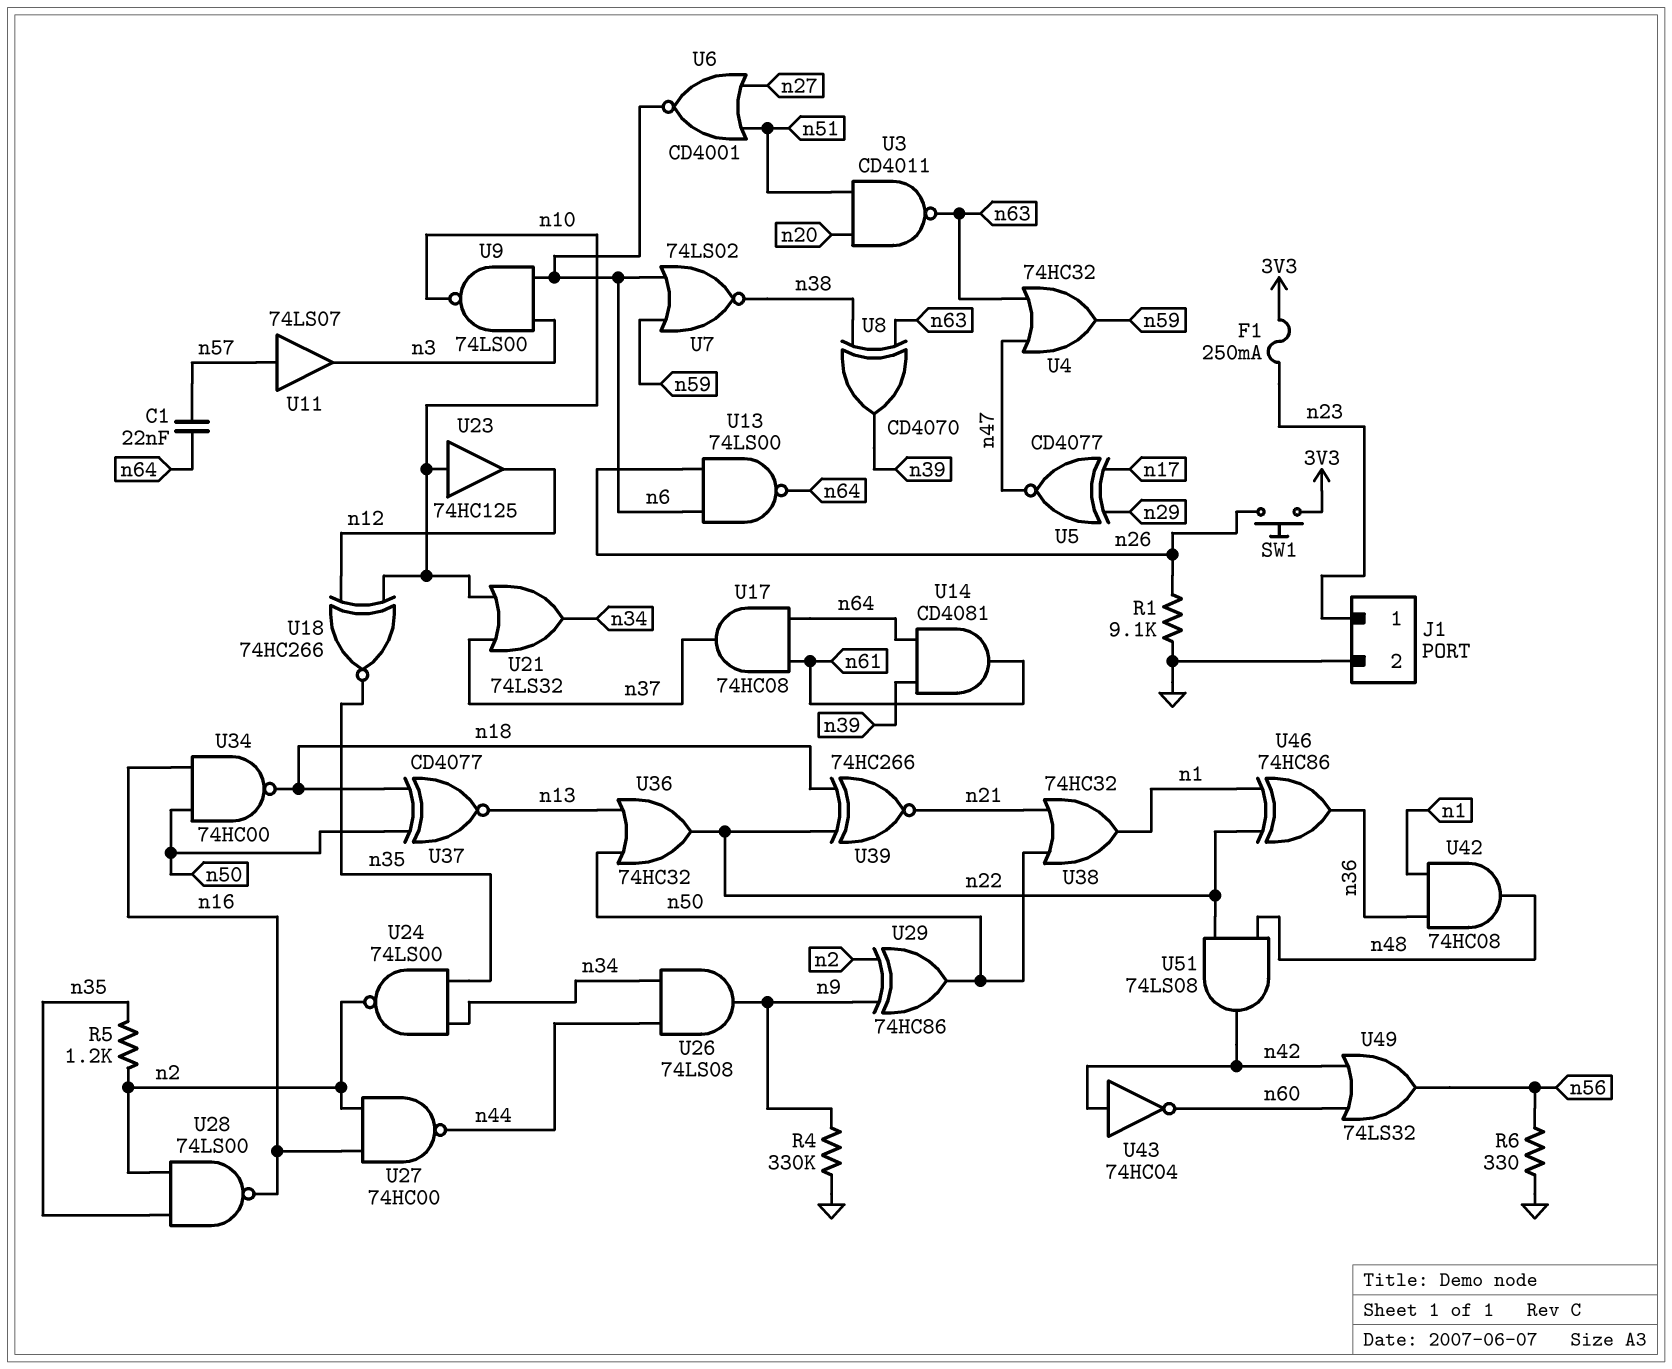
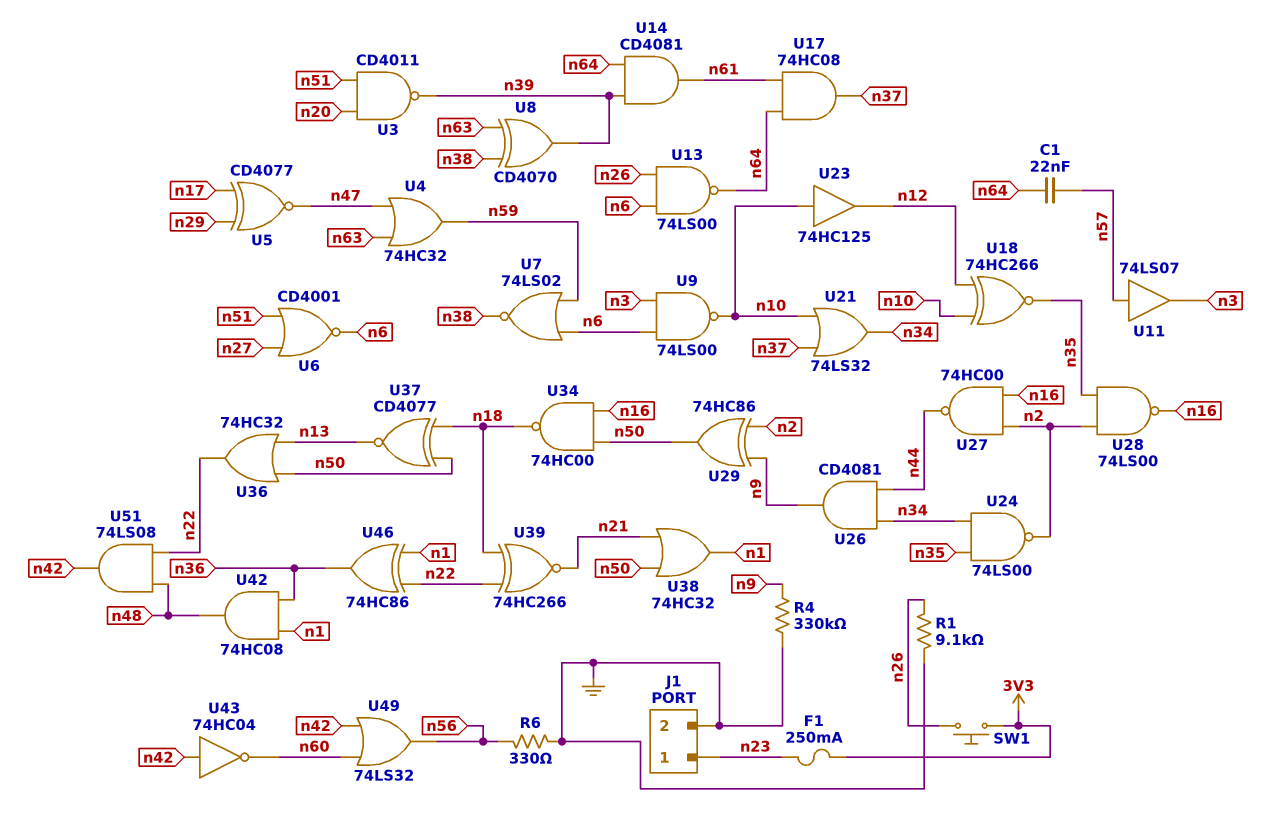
R5: 1.2k (n2, n35) -> none
U3: NAND CD4011 (in n20, in n51, out n63) -> NAND CD4011 (in n20, in n51, out n39)
U26: AND 74LS08 (in n34, in n44, out n9) -> AND CD4081 (in n34, in n44, out n9)

